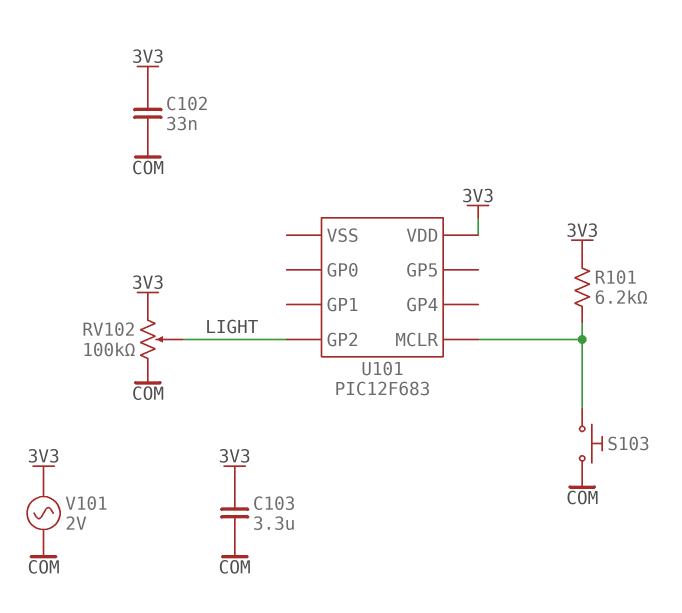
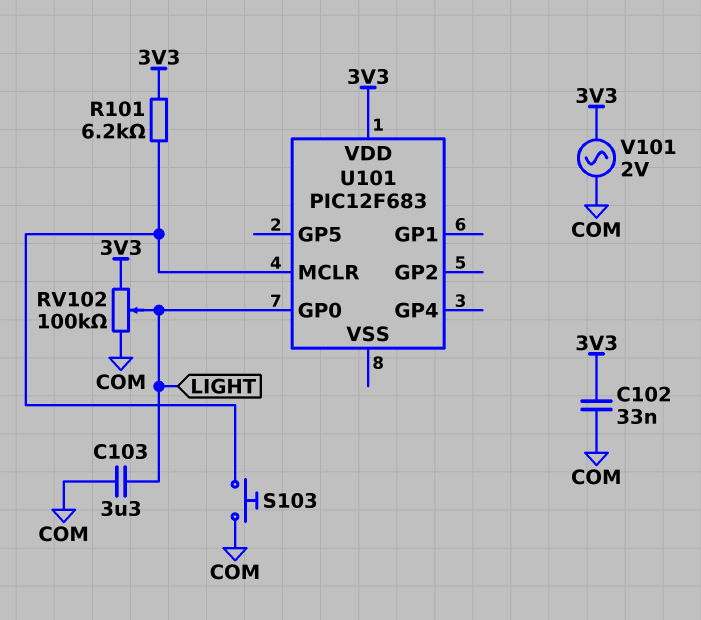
C103: 3.3uF (3V3, COM) -> 3.3uF (COM, LIGHT)
U101 pin GP0: none -> LIGHT
U101 pin GP2: LIGHT -> none

